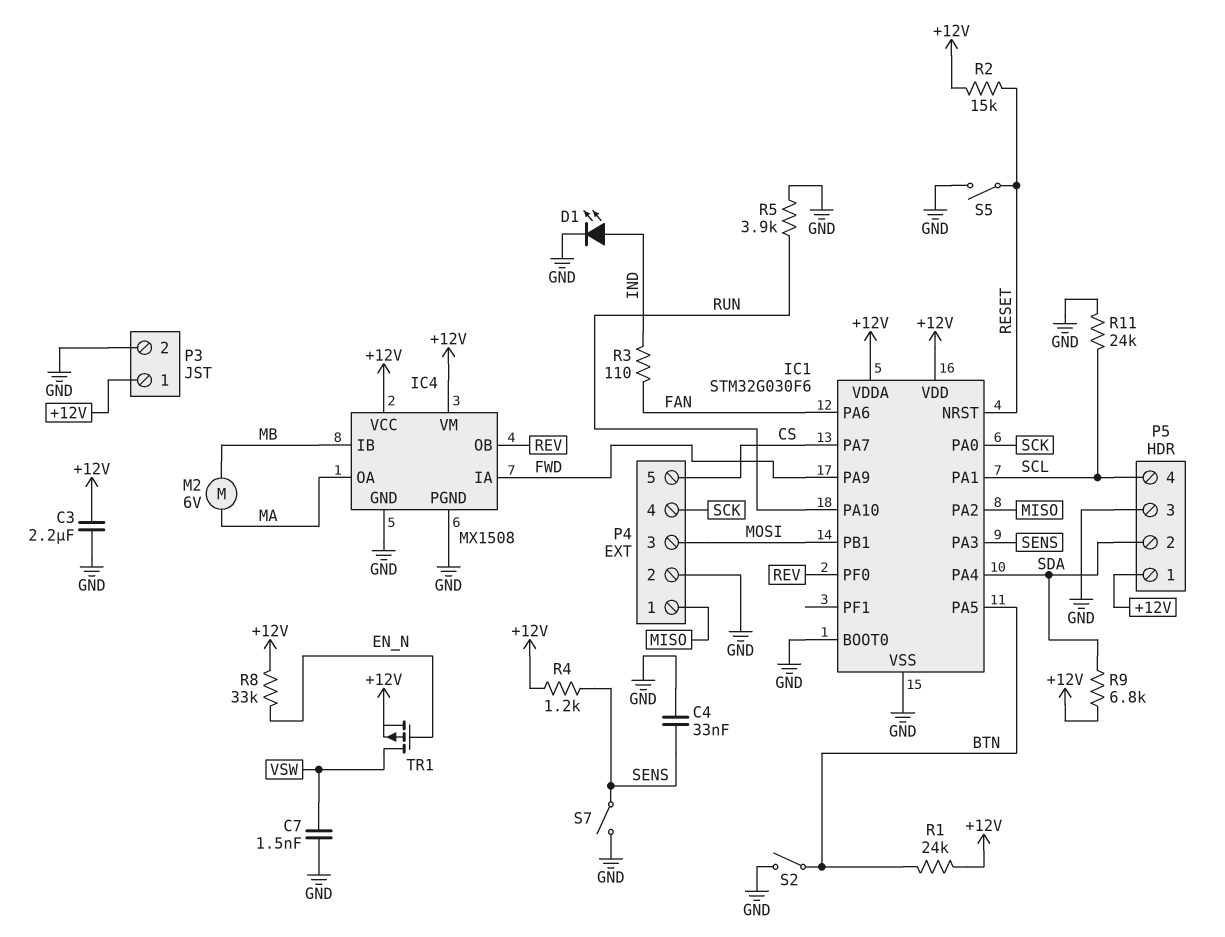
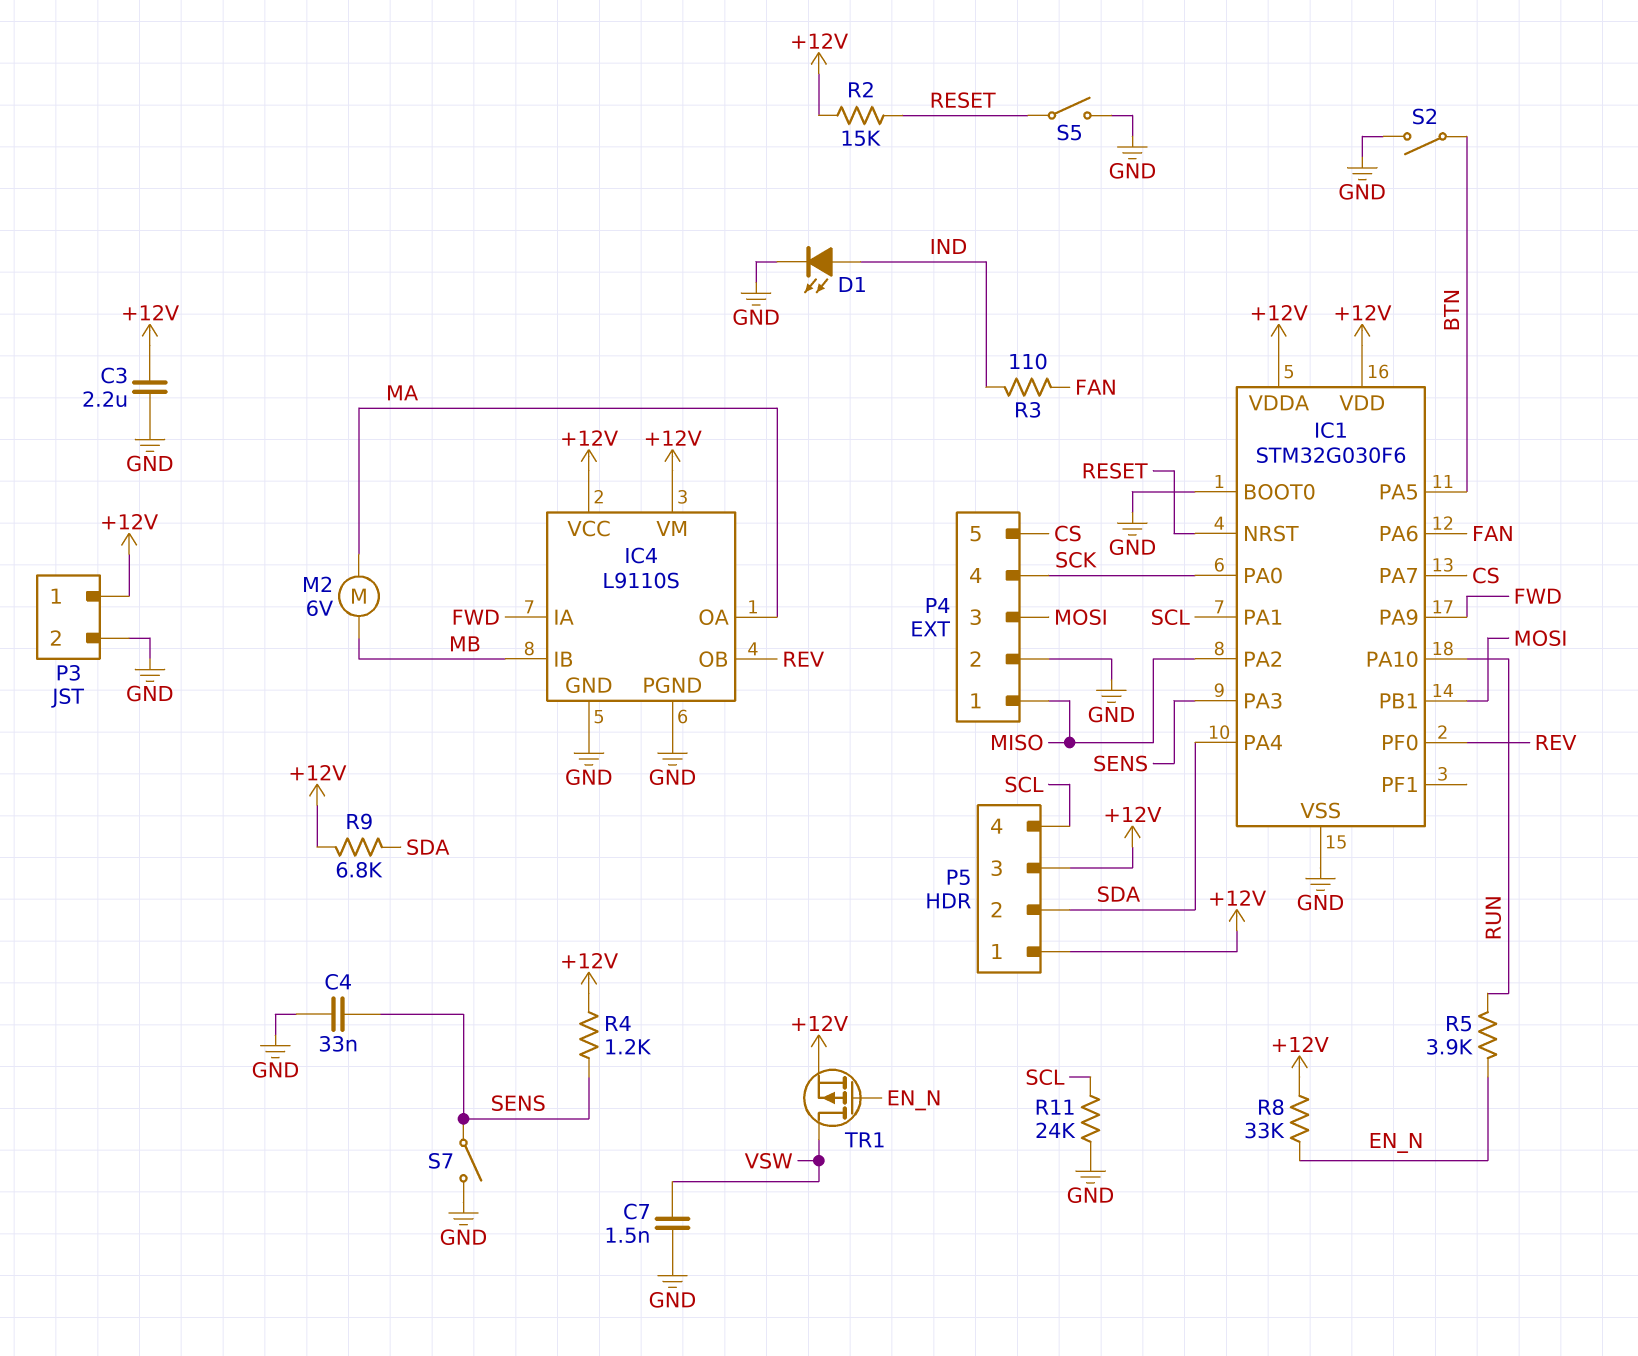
IC4: MX1508 -> L9110S
P5 pin 3: GND -> +12V
R1: 24k (+12V, BTN) -> none
R5: 3.9k (GND, RUN) -> 3.9k (EN_N, RUN)

